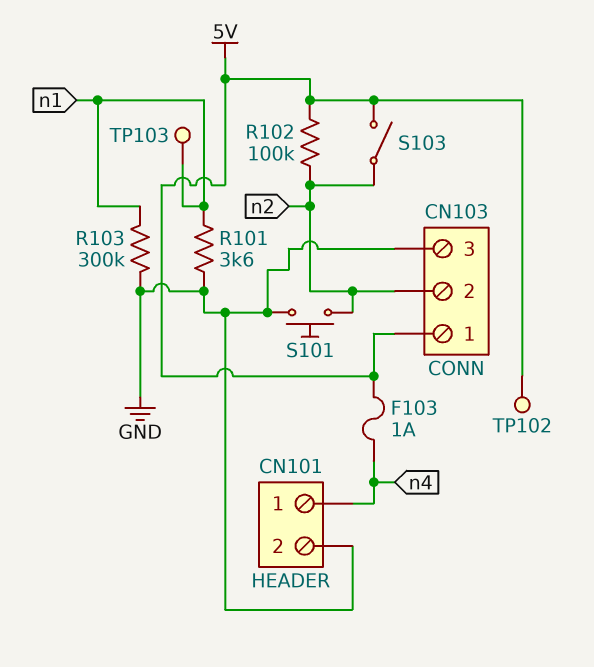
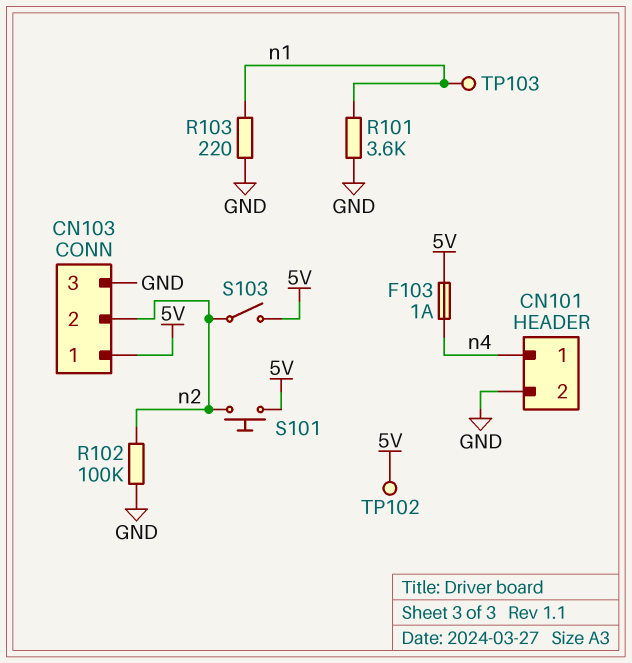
R102: 100k (5V, n2) -> 100k (GND, n2)
R103: 300k (GND, n1) -> 220 (GND, n1)
S101: button (GND, n2) -> button (5V, n2)

